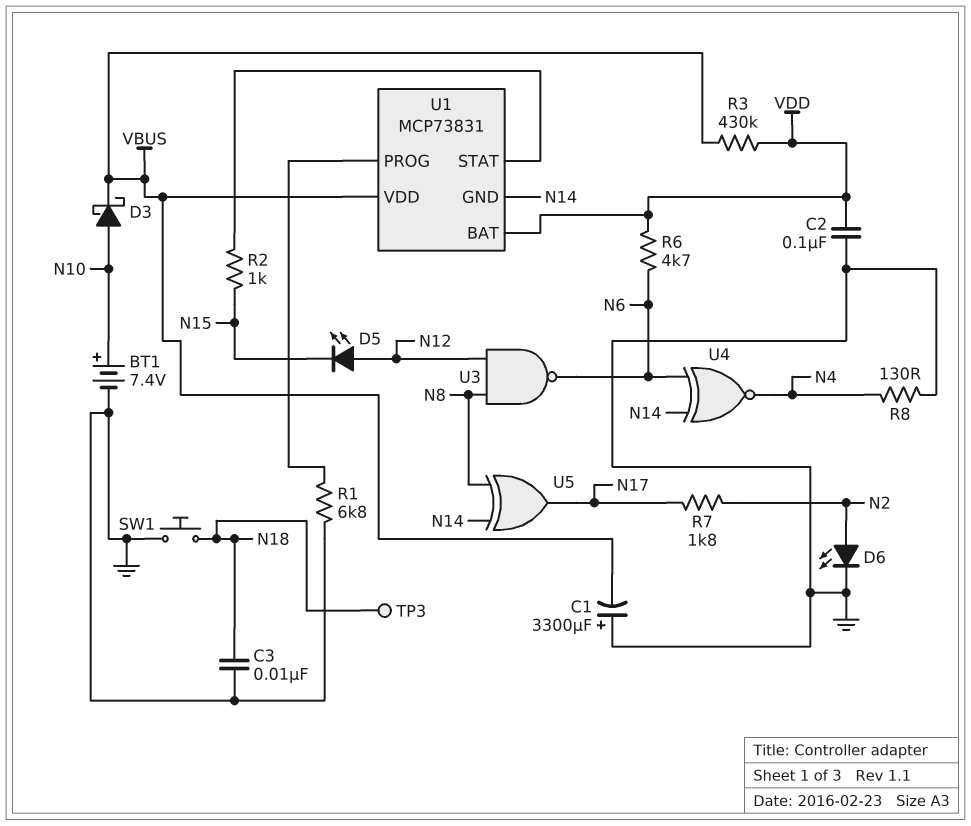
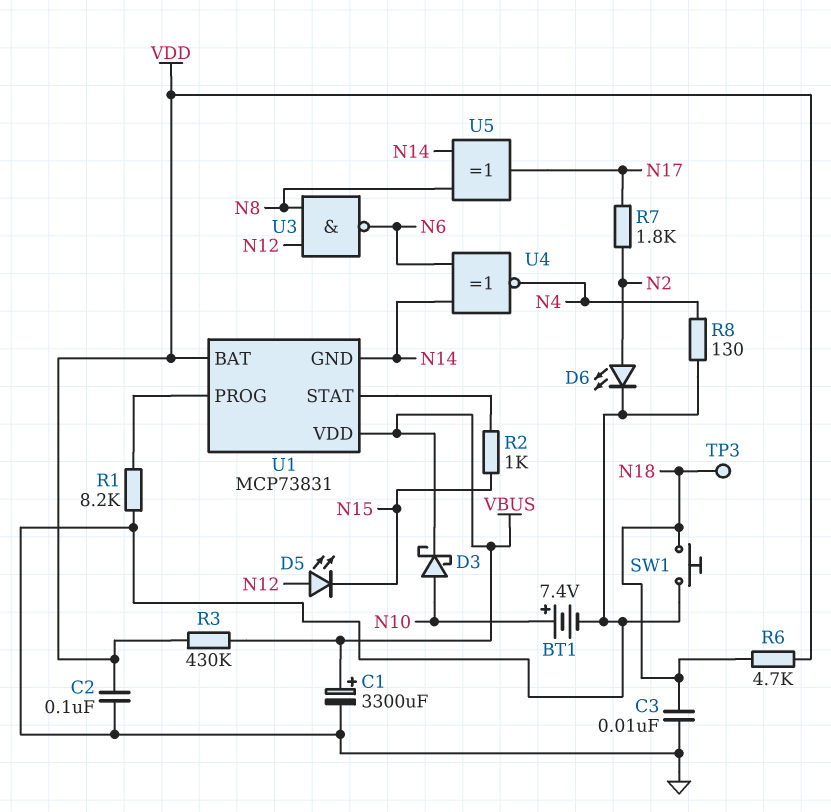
C1: 3300uF (plus GND, minus VBUS) -> 3300uF (plus VBUS, minus GND)
R1: 6.8k (GND, U1/PROG) -> 8.2k (GND, U1/PROG)
R6: 4.7k (N6, VDD) -> 4.7k (N18, VDD)

